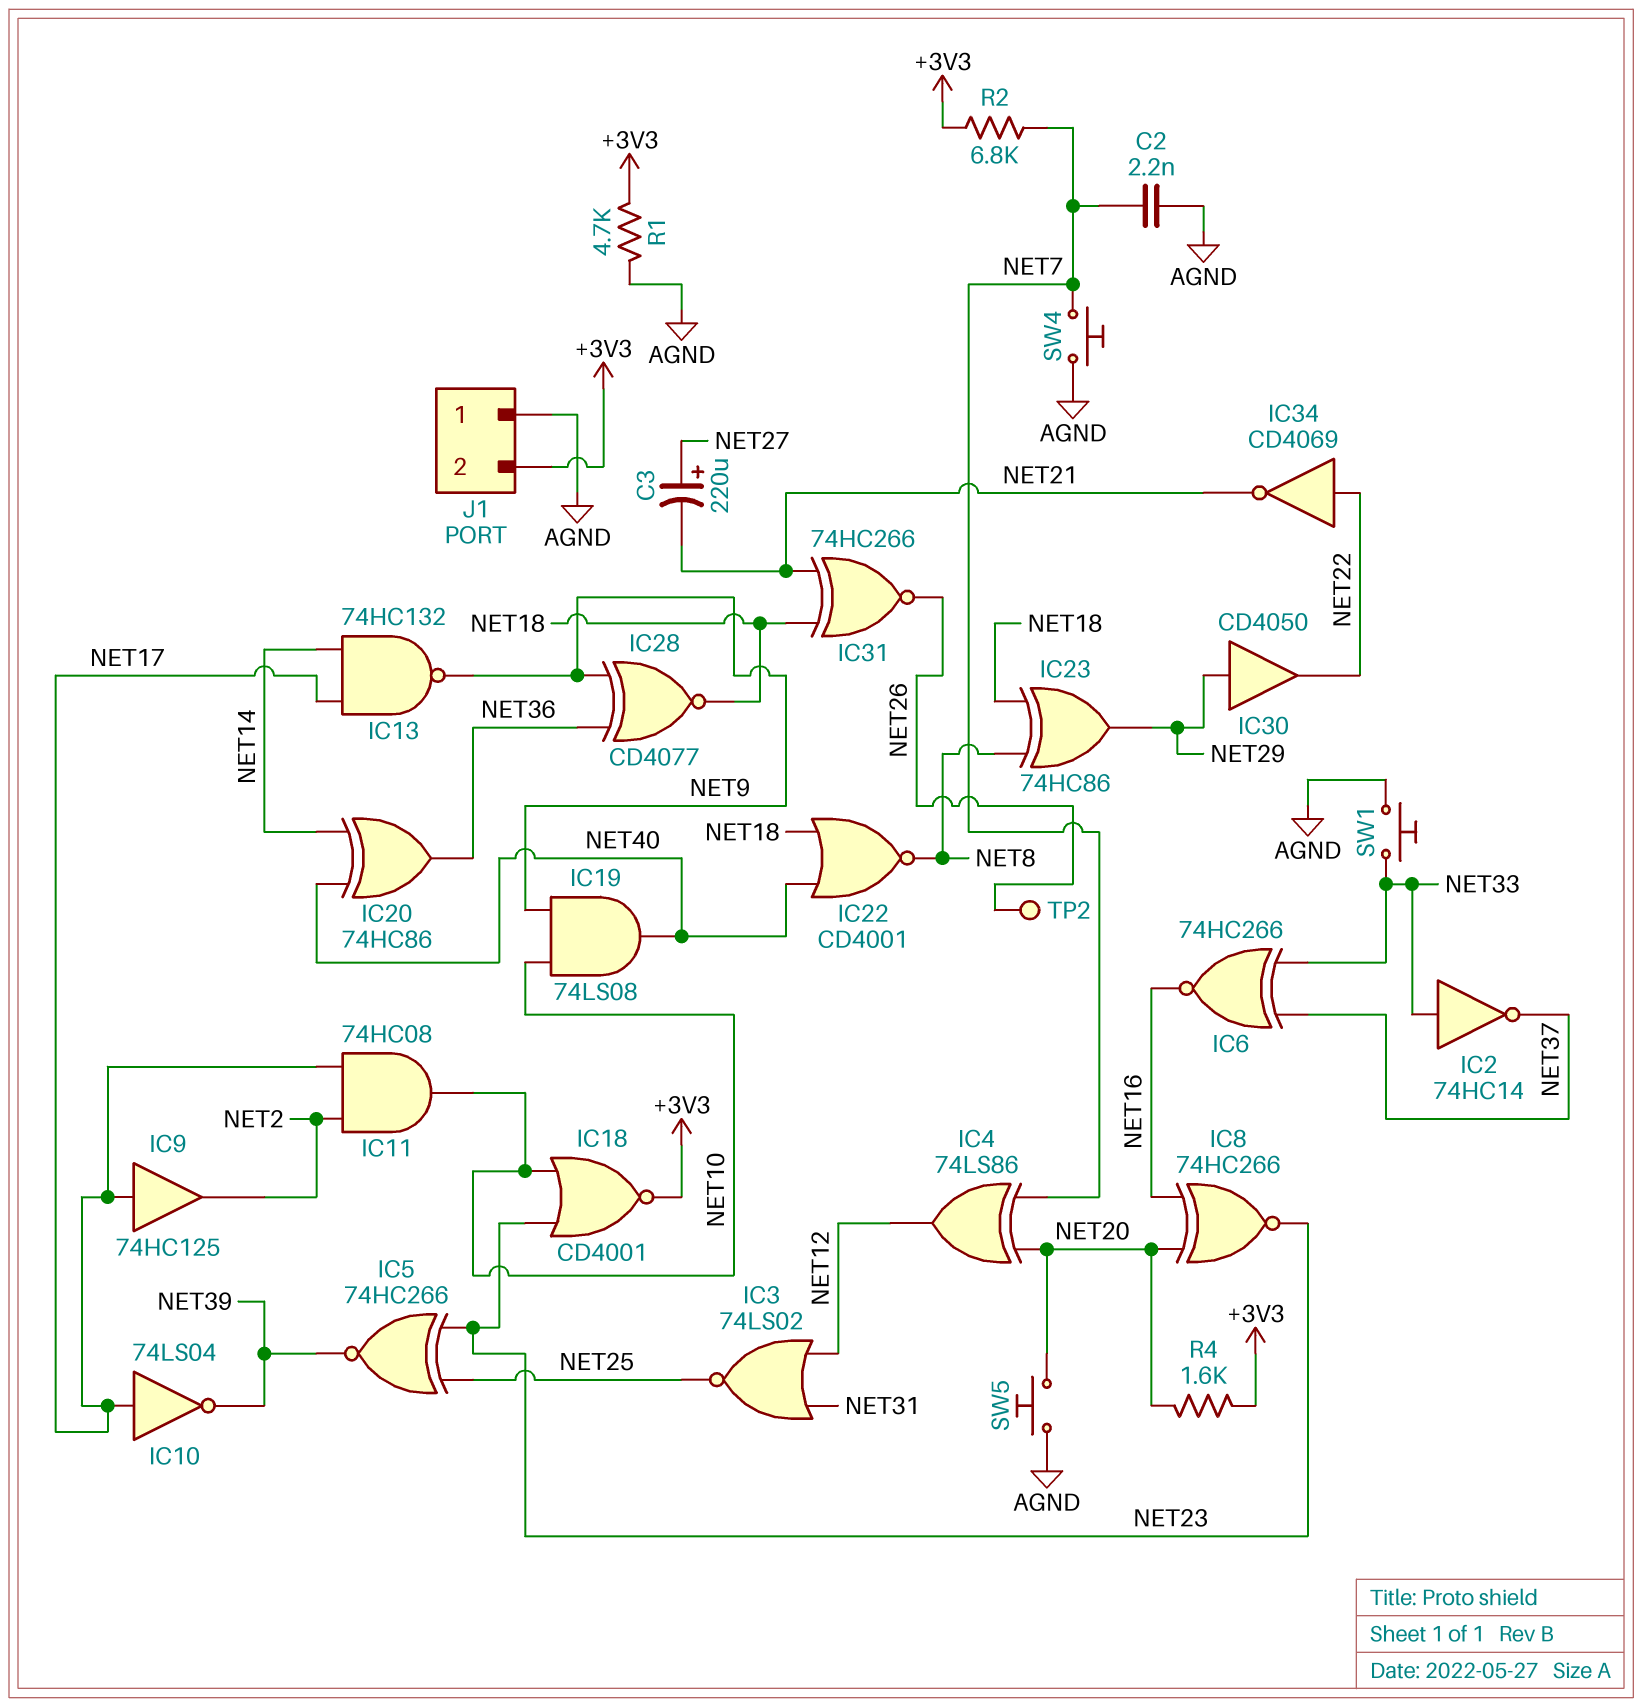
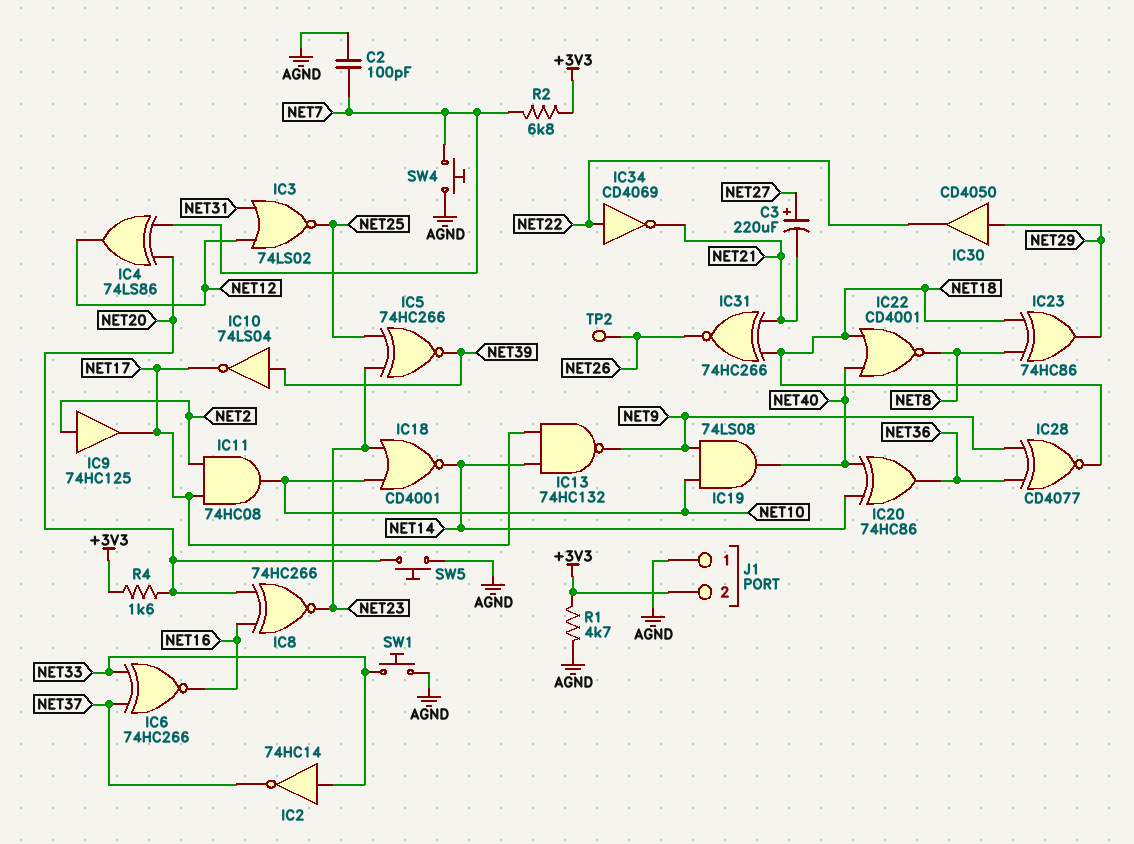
C2: 2.2nF (AGND, NET7) -> 100pF (AGND, NET7)
IC9: buffer 74HC125 (in NET17, out NET2) -> buffer 74HC125 (in NET2, out NET17)
IC10: NOT 74LS04 (in NET17, out NET39) -> NOT 74LS04 (in NET39, out NET17)
IC18: NOR CD4001 (in NET10, in NET23, out +3V3) -> NOR CD4001 (in NET10, in NET23, out NET14)

